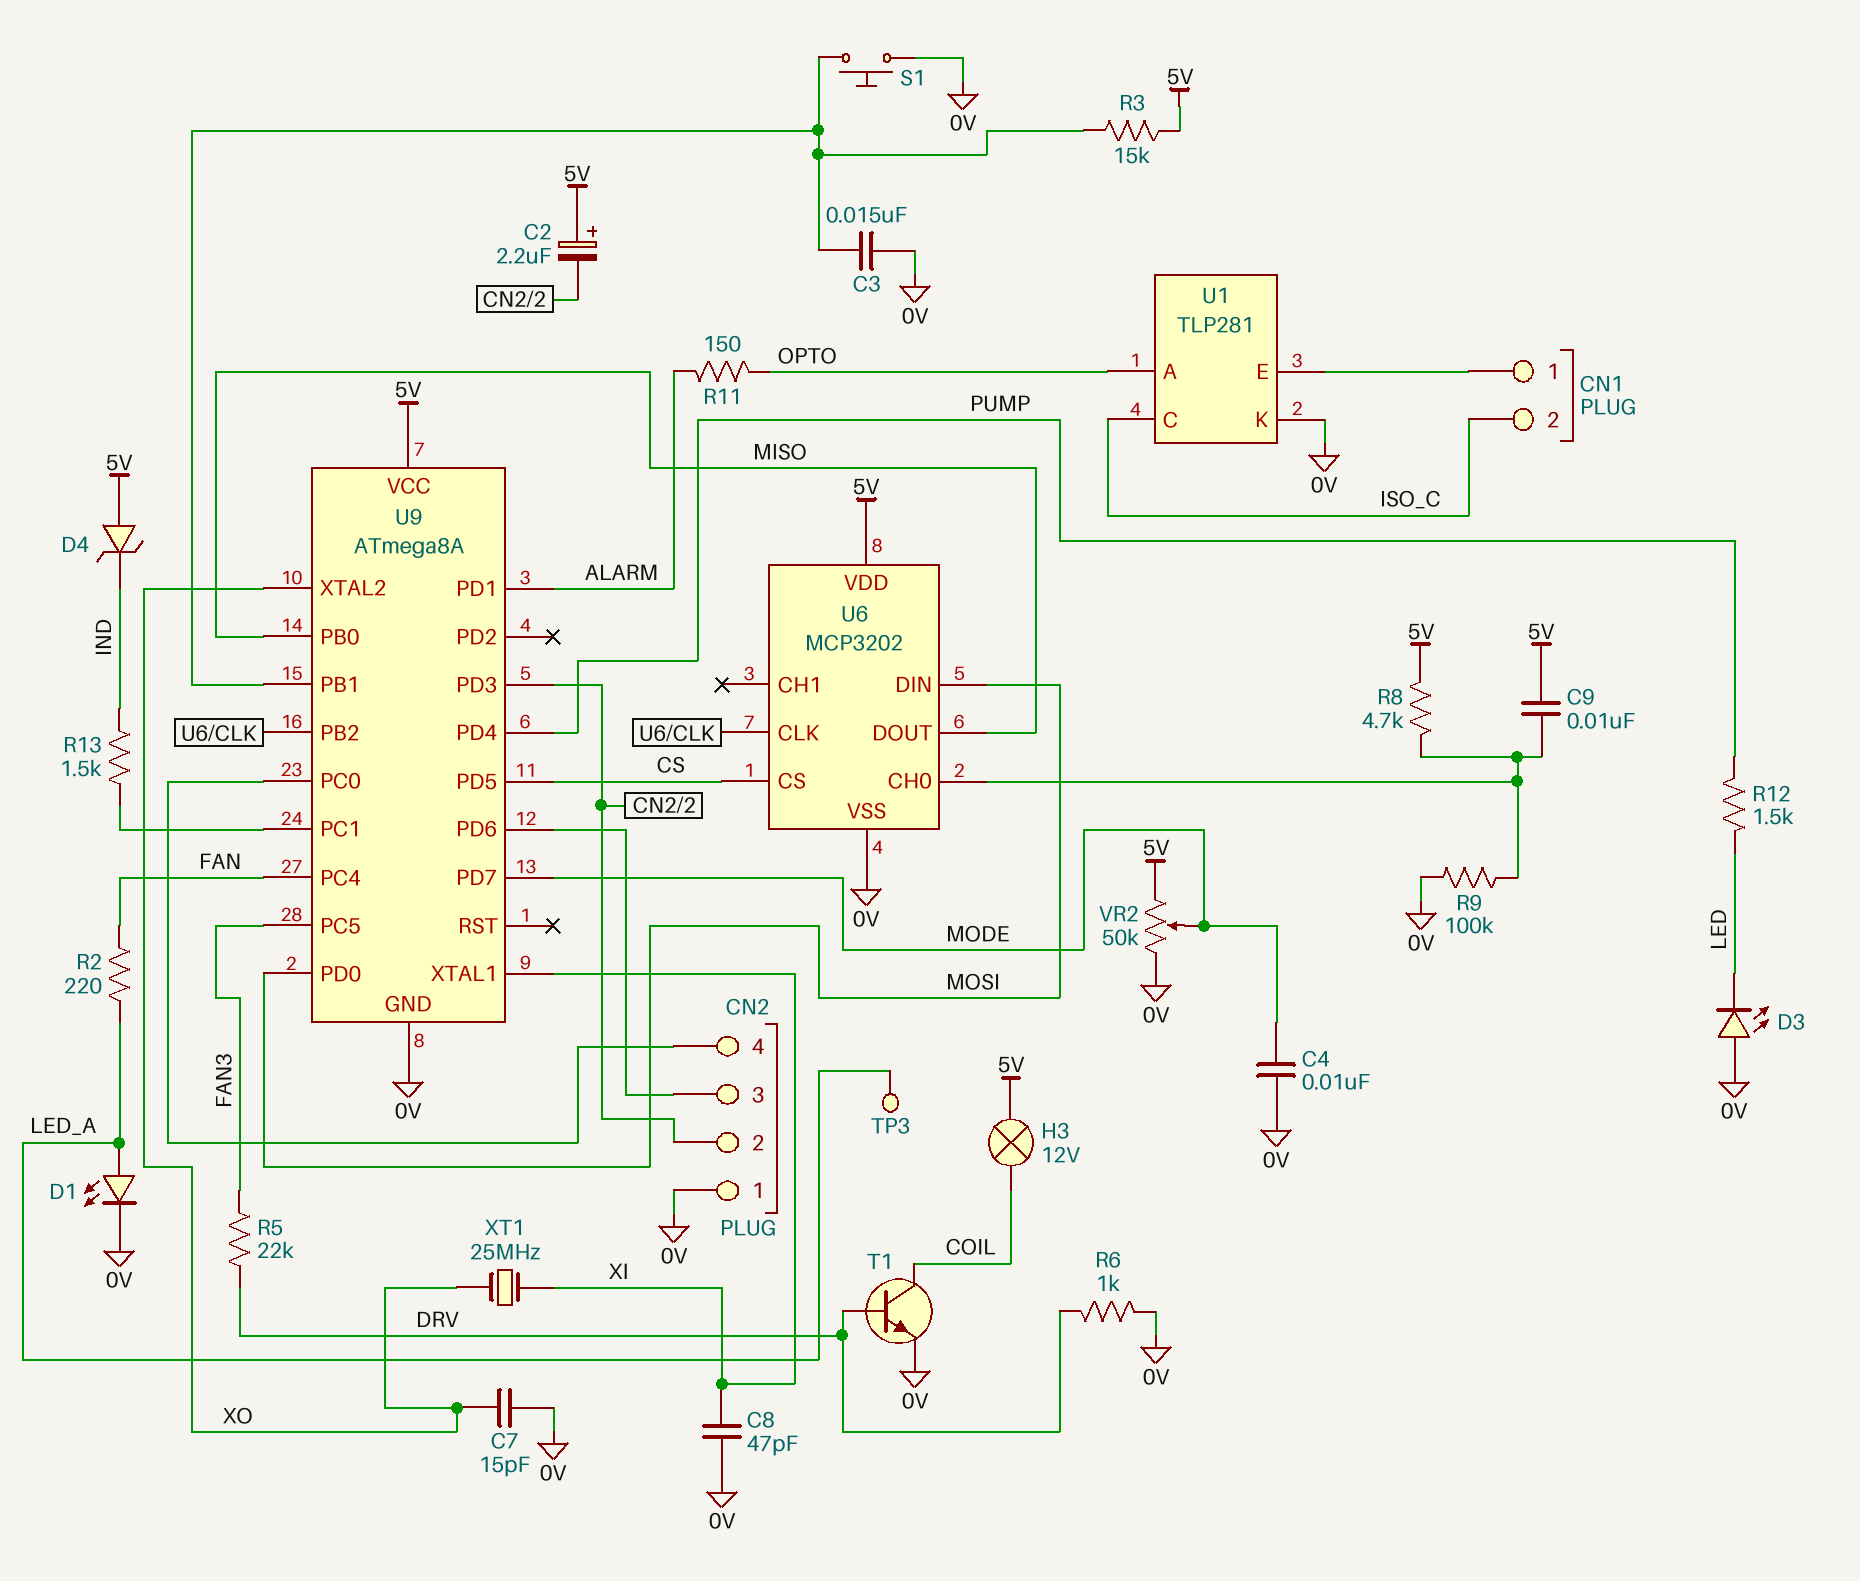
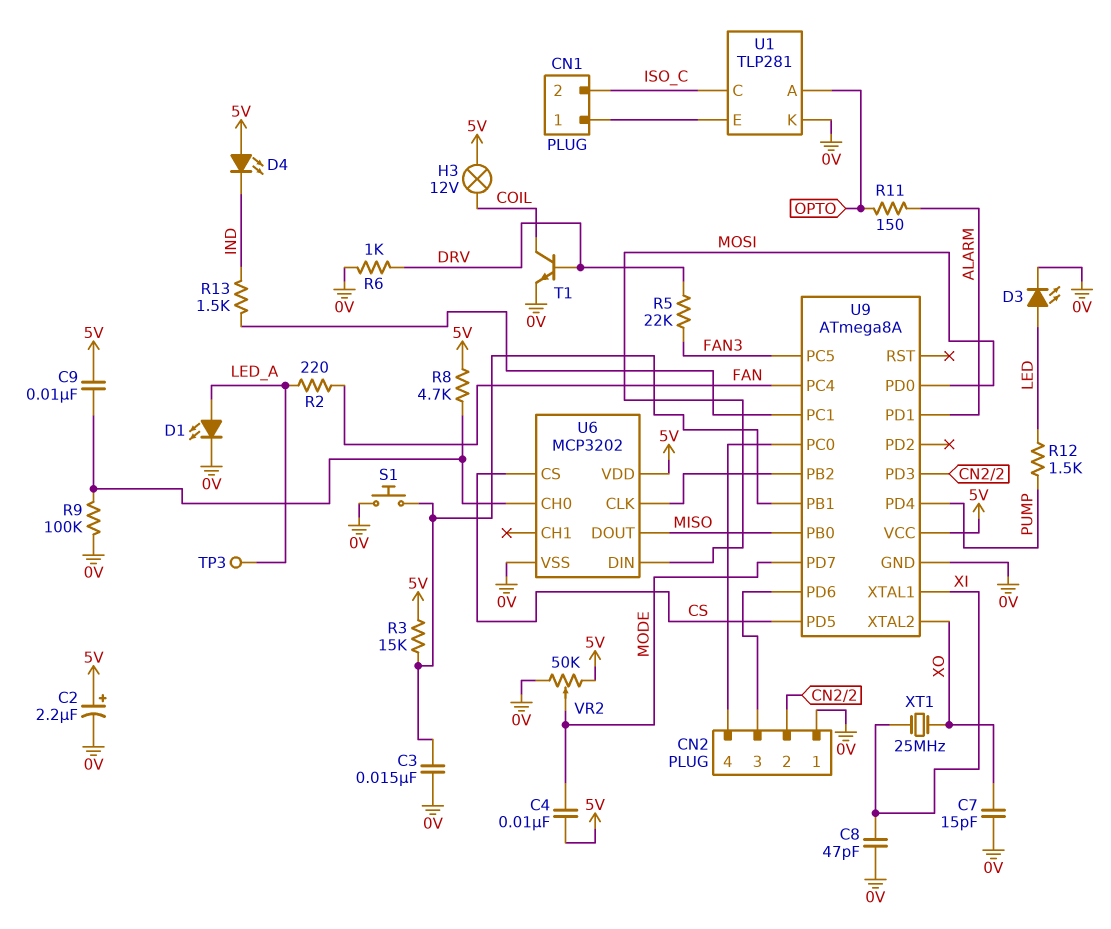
C2: 2.2uF (plus 5V, minus CN2/2) -> 2.2uF (plus 5V, minus 0V)
C4: 10nF (0V, MODE) -> 10nF (5V, MODE)
D3: LED (A 0V, K LED) -> LED (A LED, K 0V)
D4: zener (A 5V, K IND) -> LED (A 5V, K IND)

